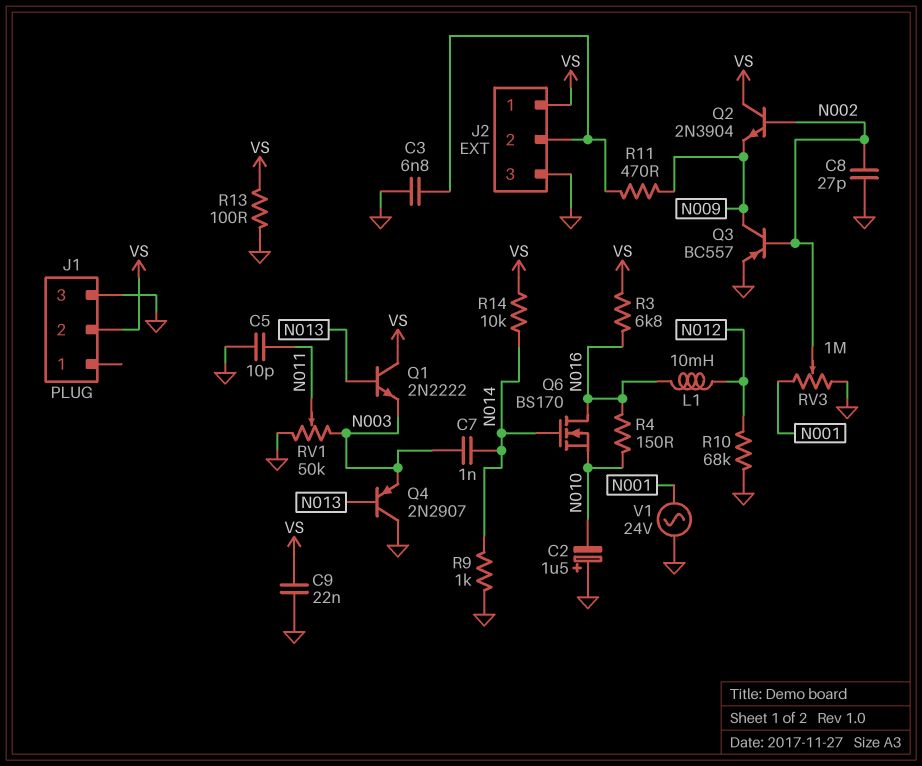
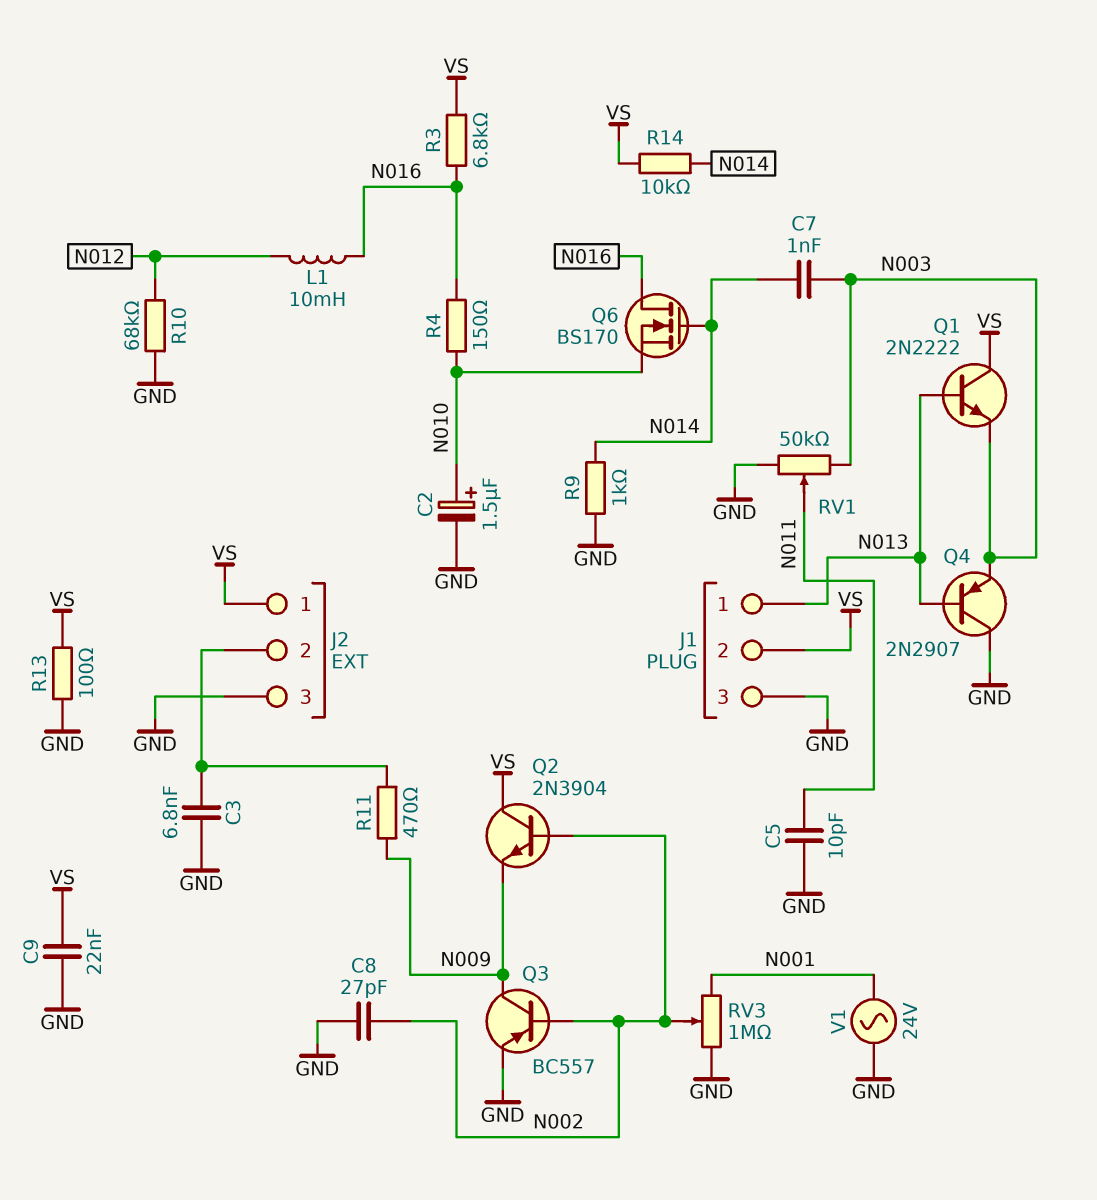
C2: 1.5uF (plus GND, minus N010) -> 1.5uF (plus N010, minus GND)
J1 pin 1: none -> N013

